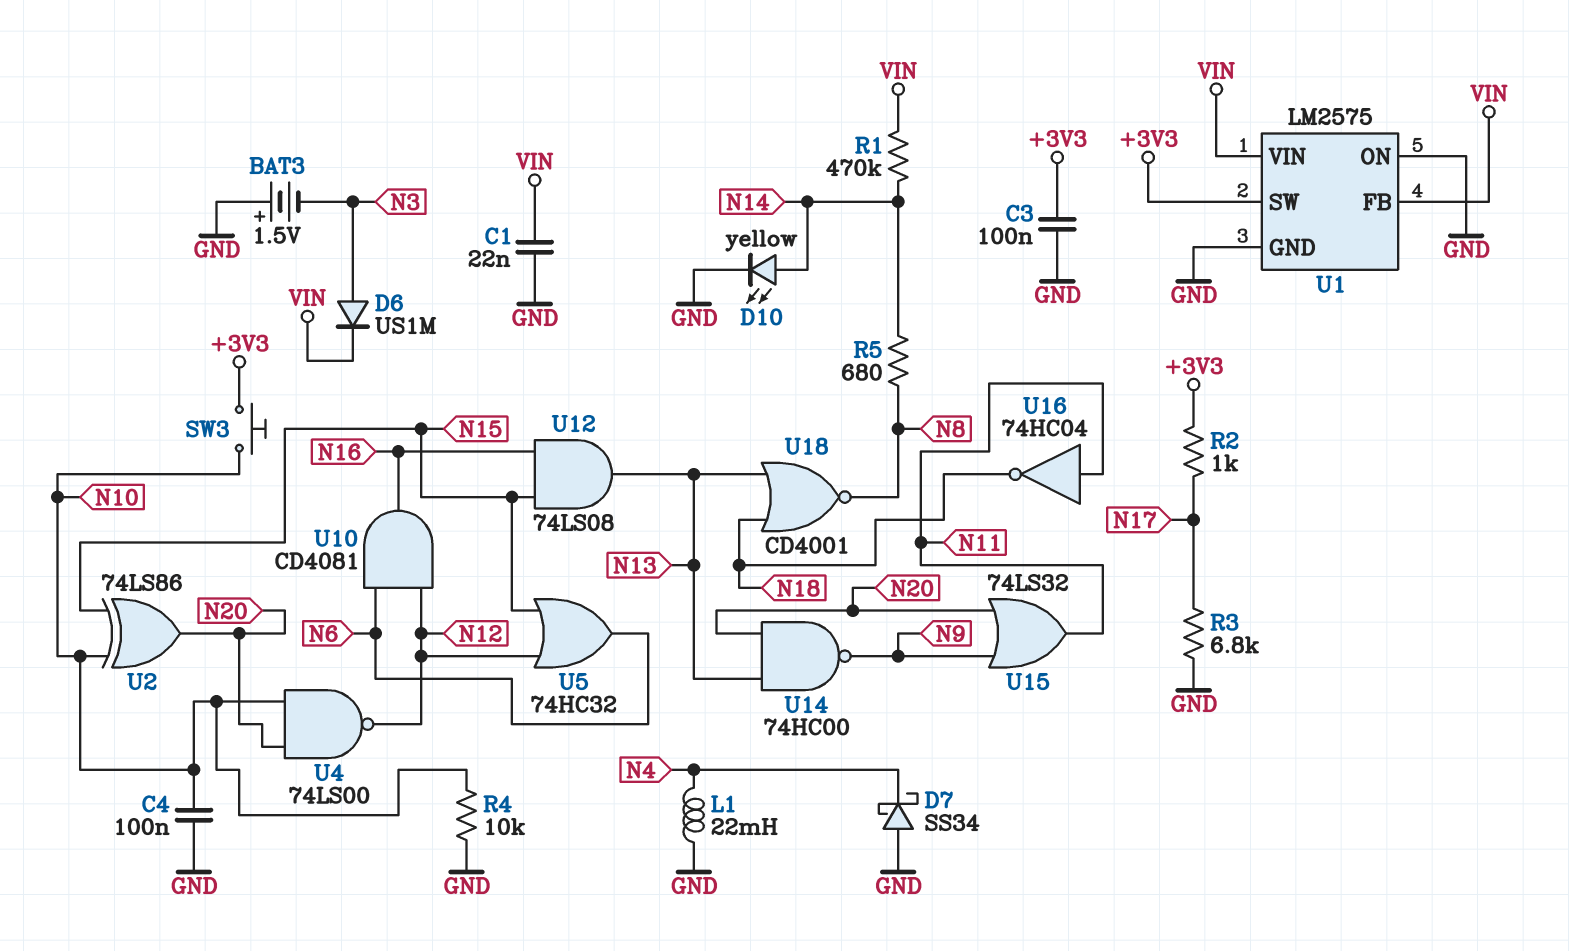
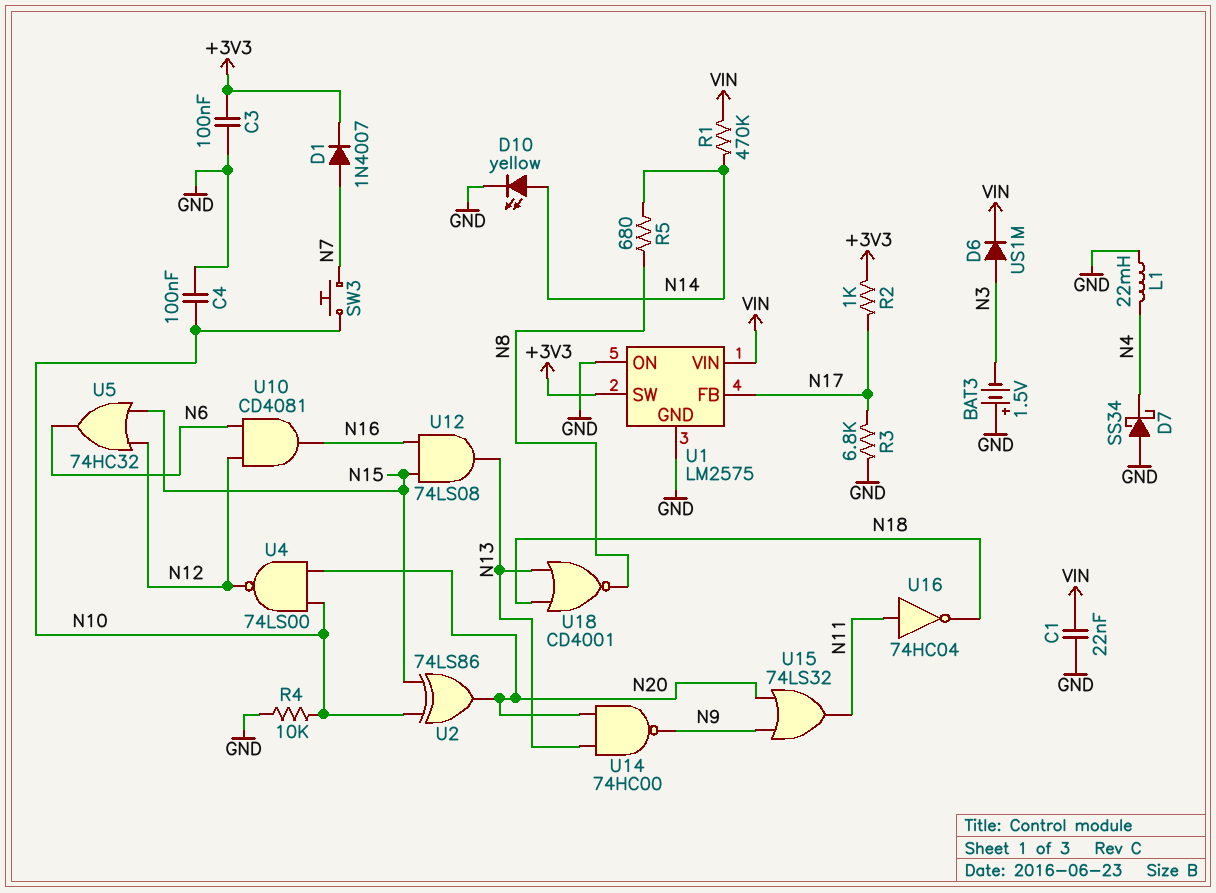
D1: none -> diode 1N4007 (A N7, K +3V3)
SW3: button (+3V3, N10) -> button (N7, N10)
U1 pin FB: VIN -> N17

